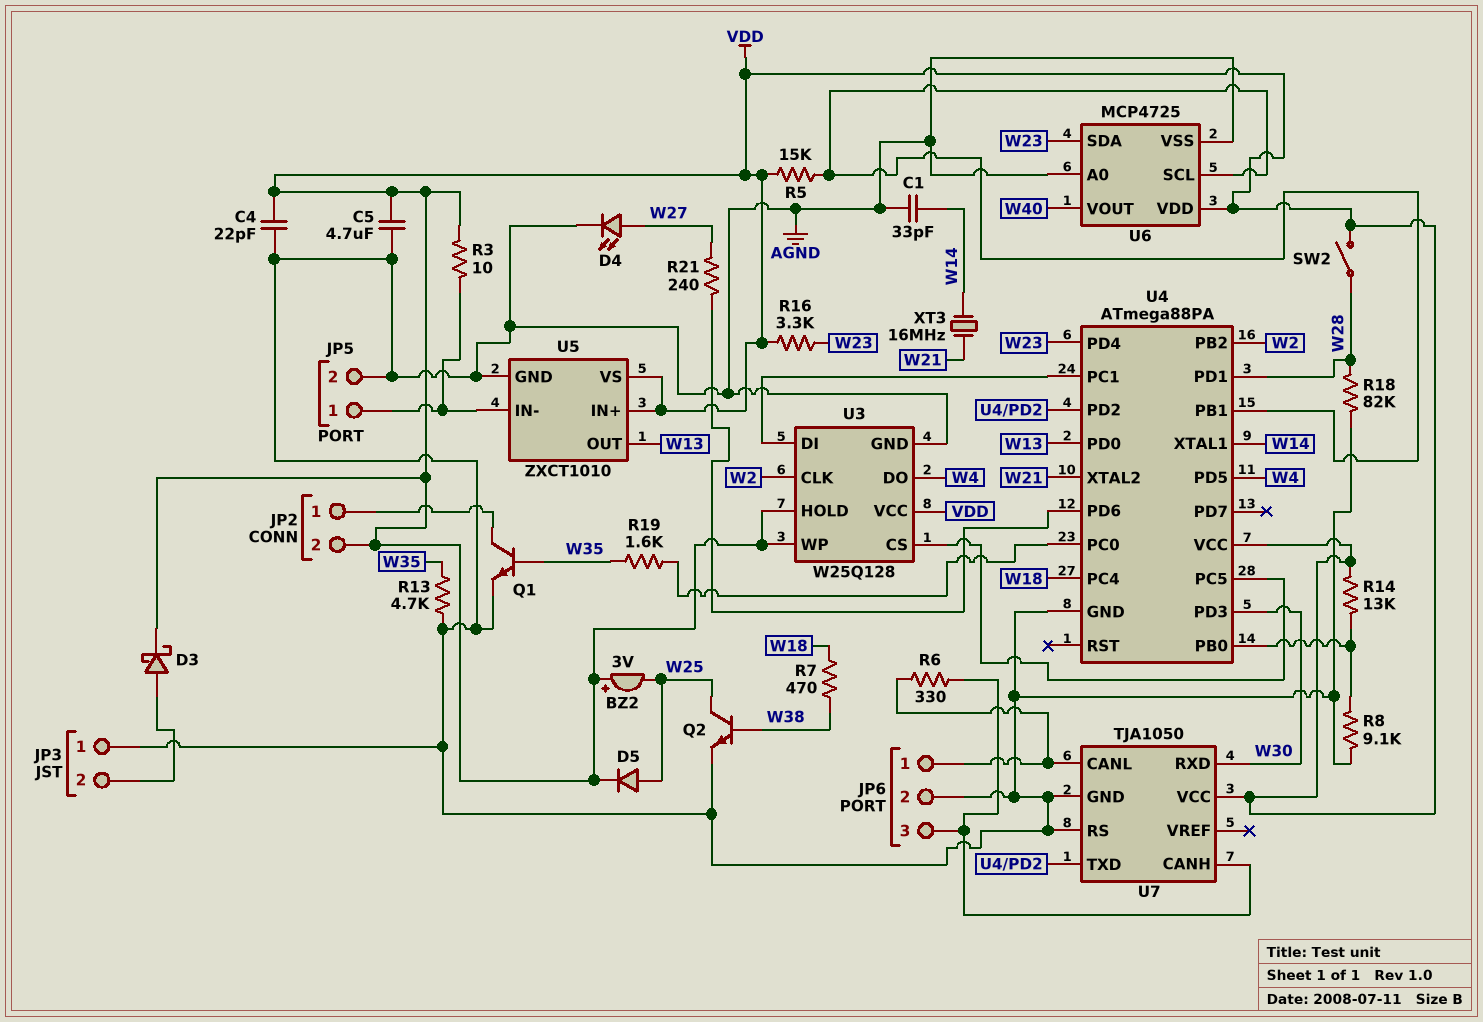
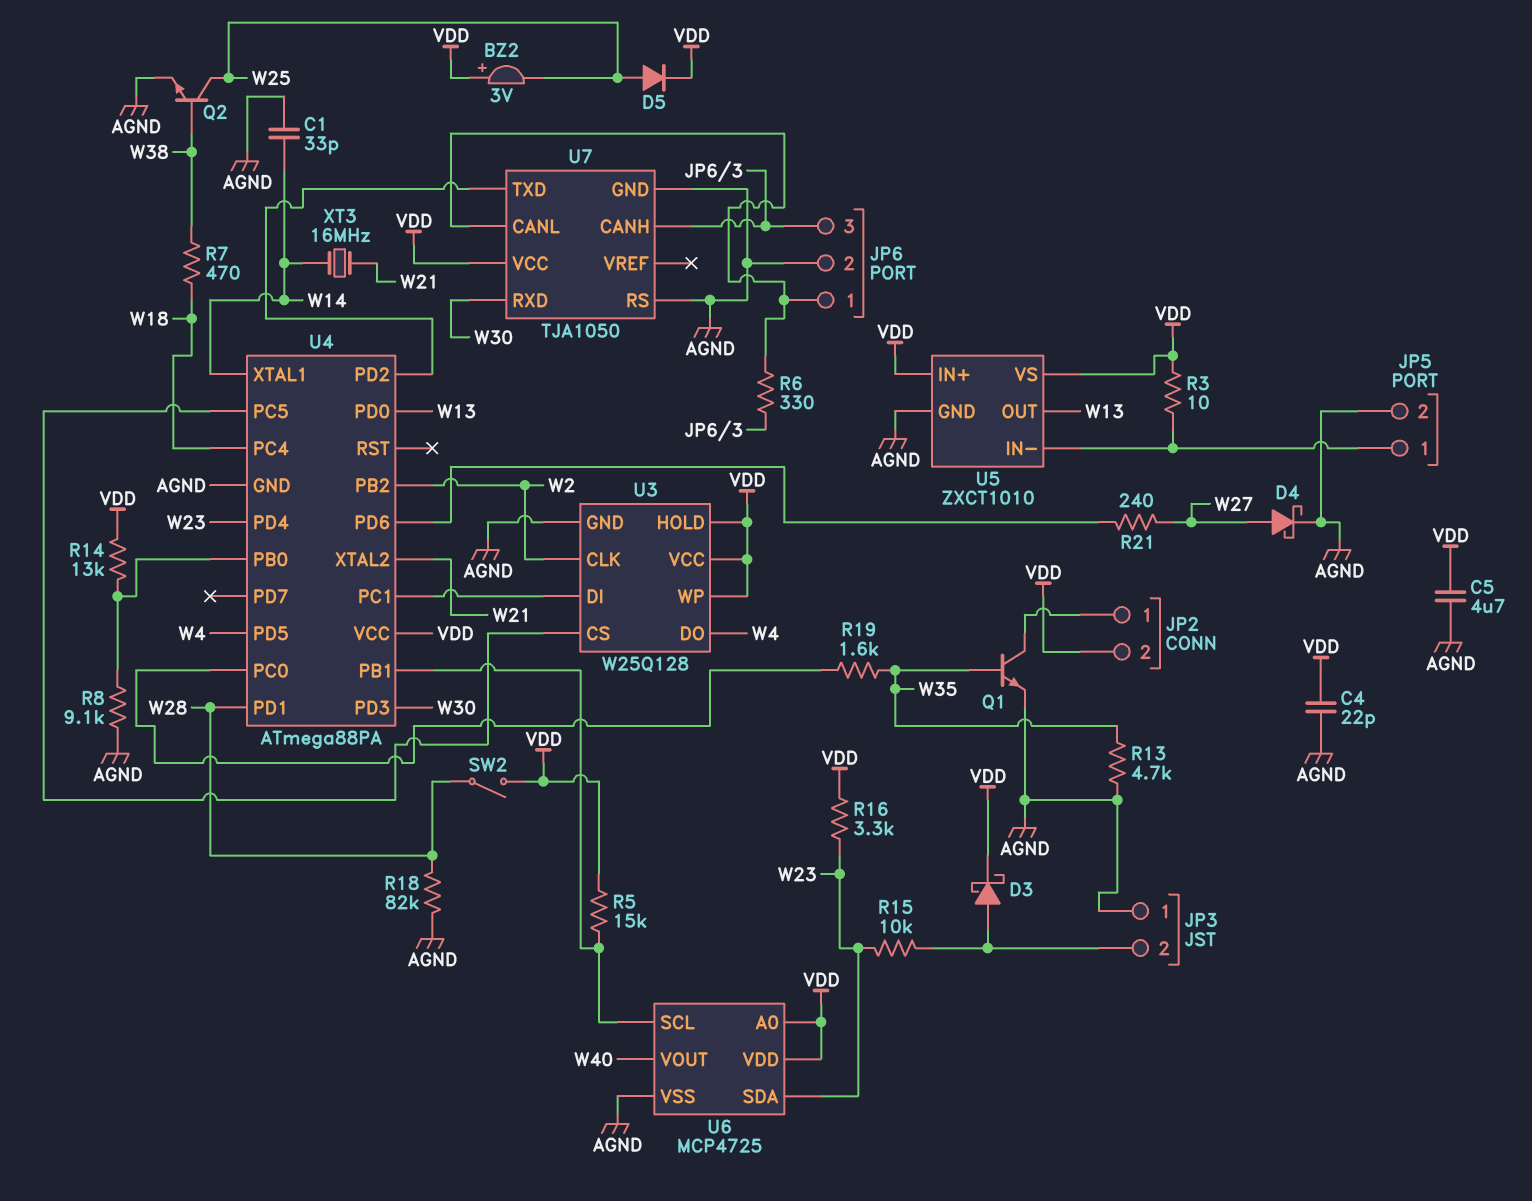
D4: LED (A W27, K AGND) -> schottky (A W27, K AGND)
R15: none -> 10k (JP3/2, W23)
U6 pin A0: AGND -> VDD

